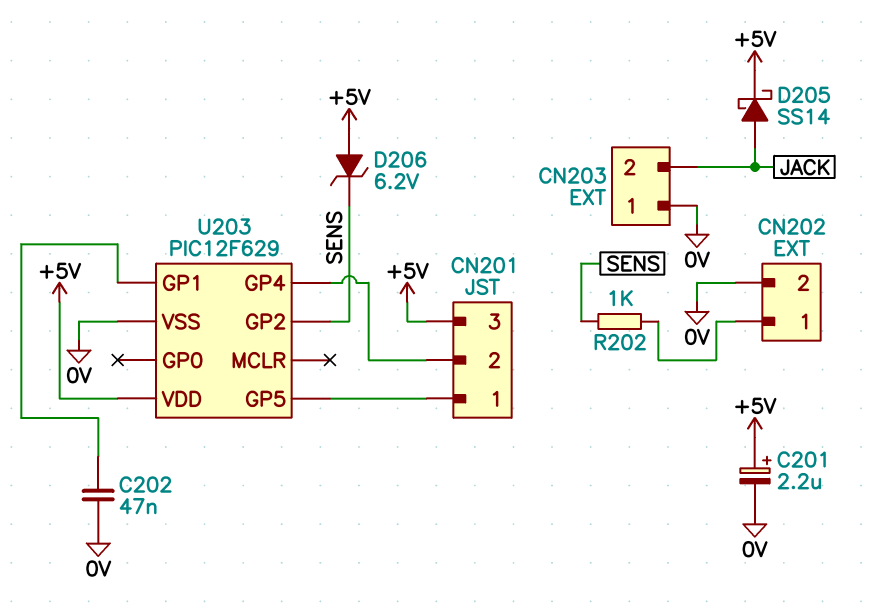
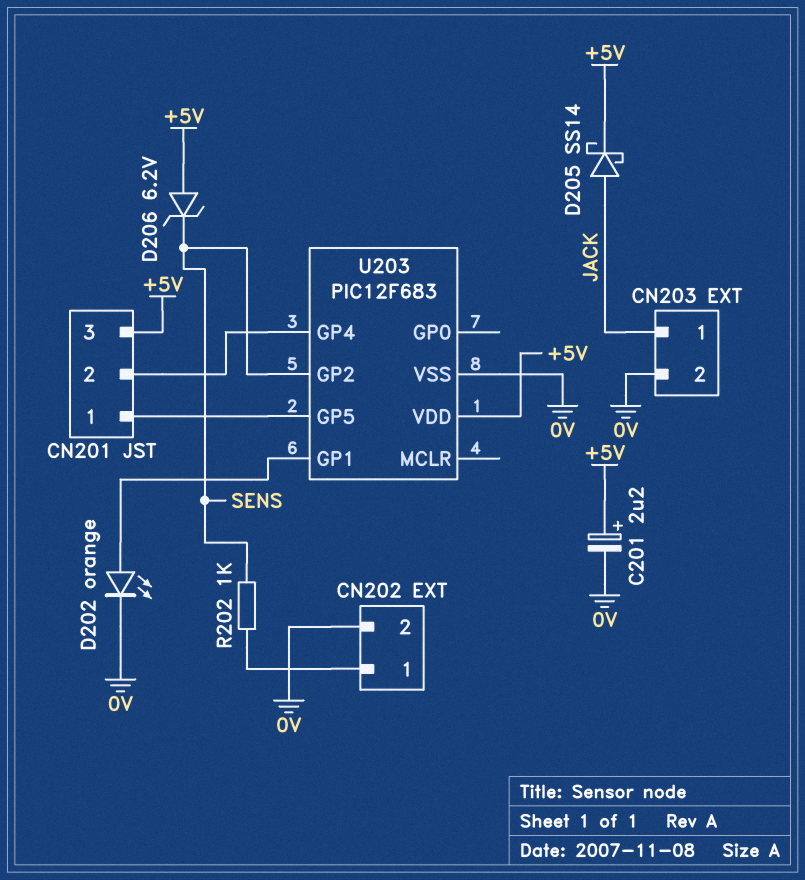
C202: 47nF (0V, U203/GP1) -> none
CN203 pin 1: 0V -> JACK
CN203 pin 2: JACK -> 0V
D202: none -> LED orange (A U203/GP1, K 0V)
U203: PIC12F629 -> PIC12F683

